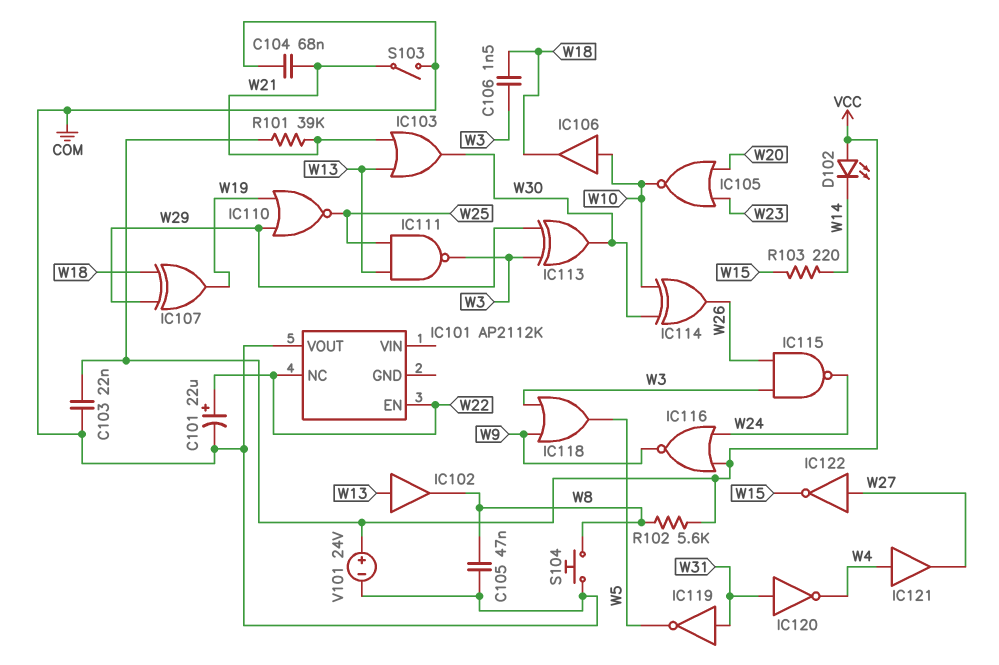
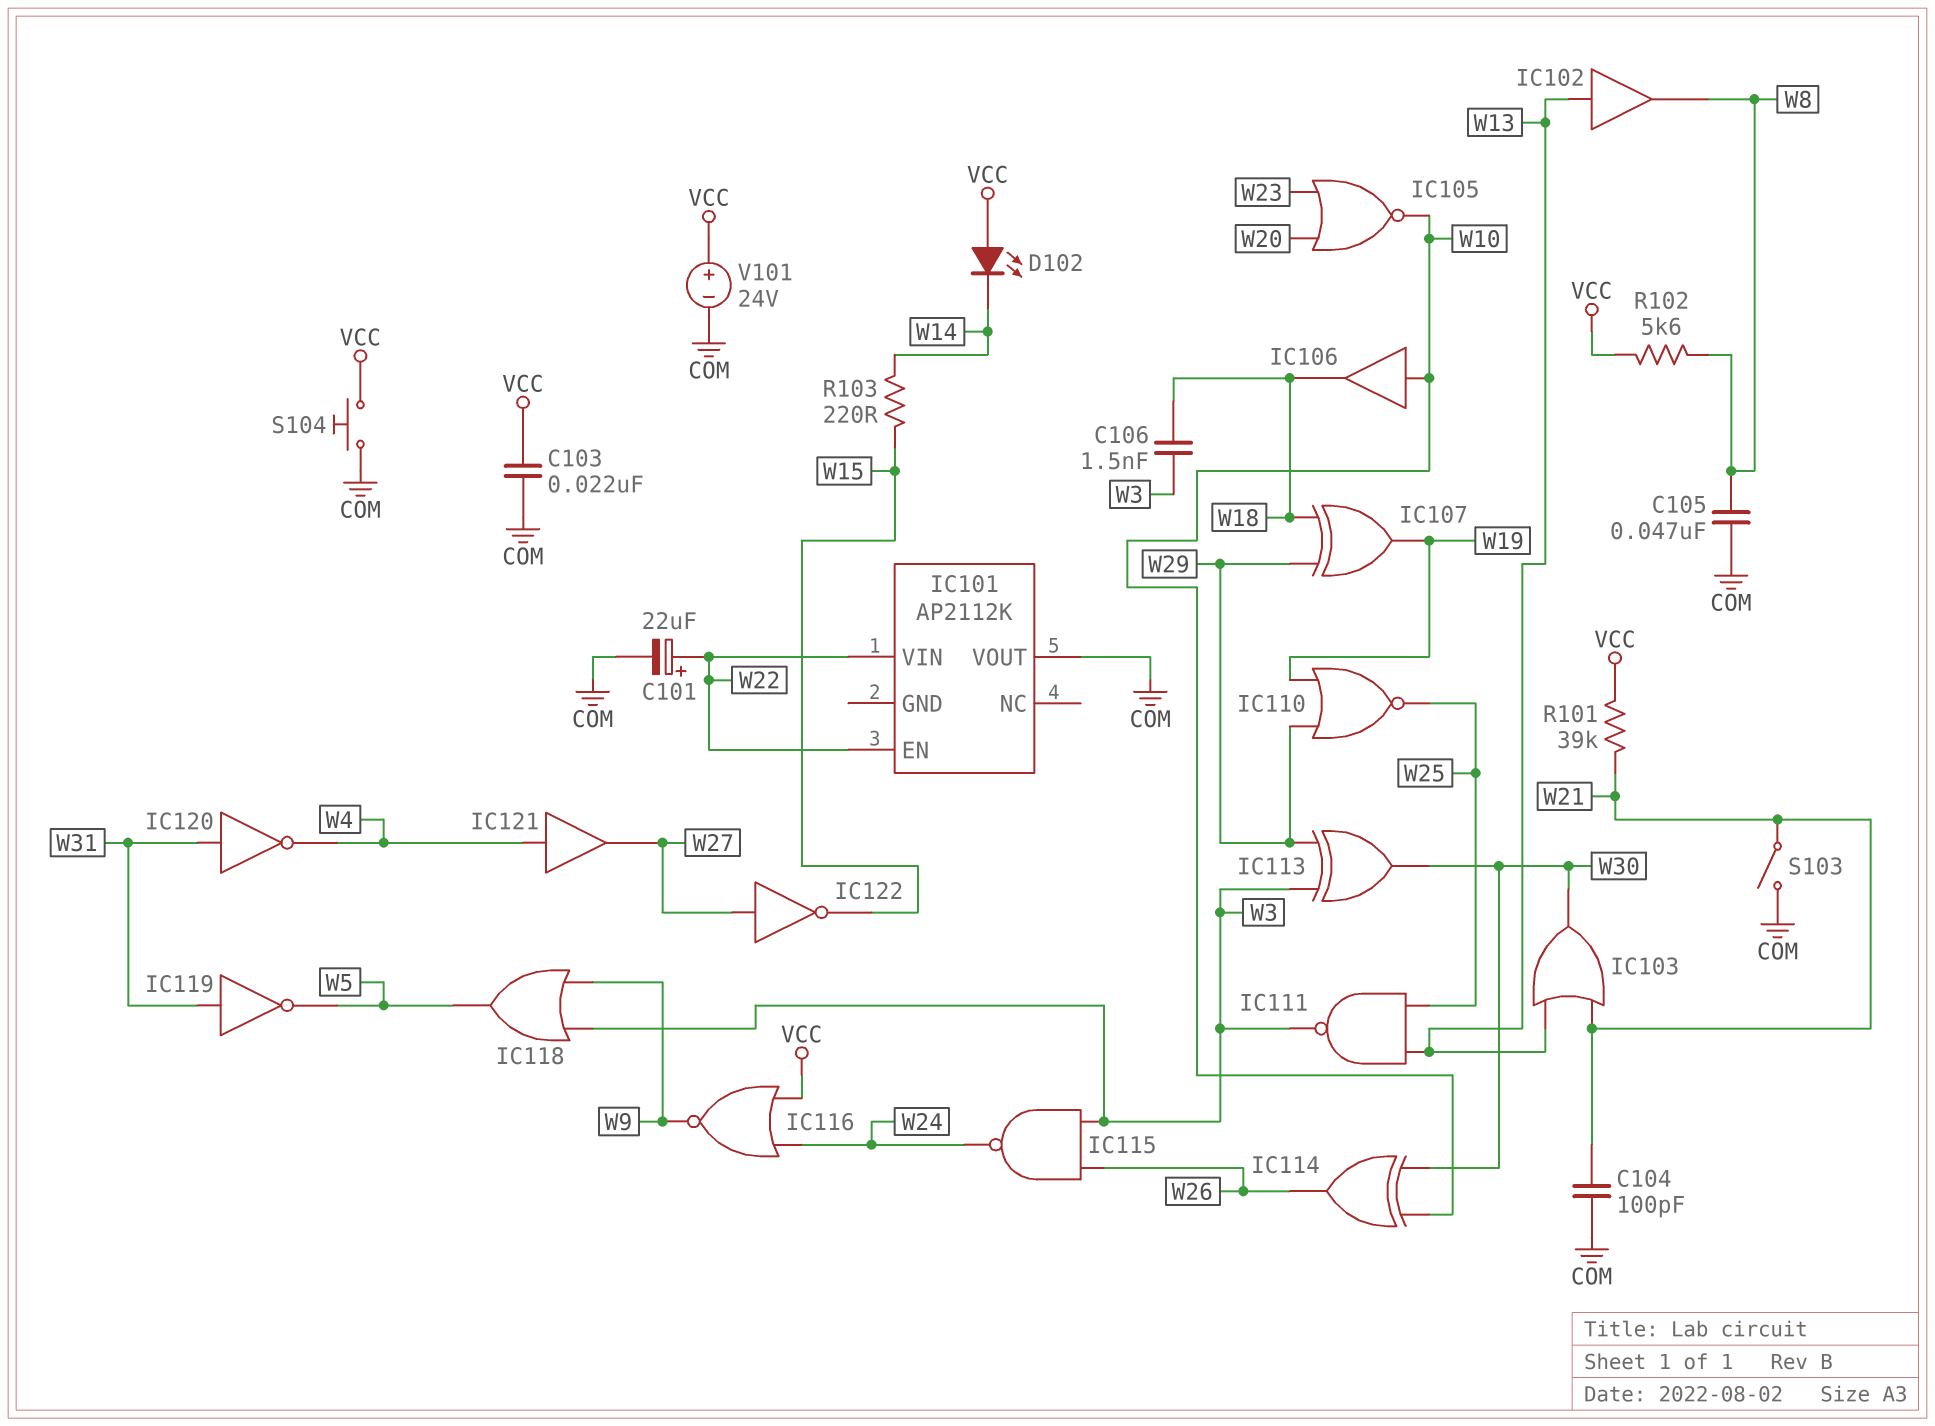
C104: 68nF (COM, W21) -> 100pF (COM, W21)
IC101 pin NC: W22 -> none
IC101 pin VIN: none -> W22
S104: button (COM, W8) -> button (COM, VCC)

